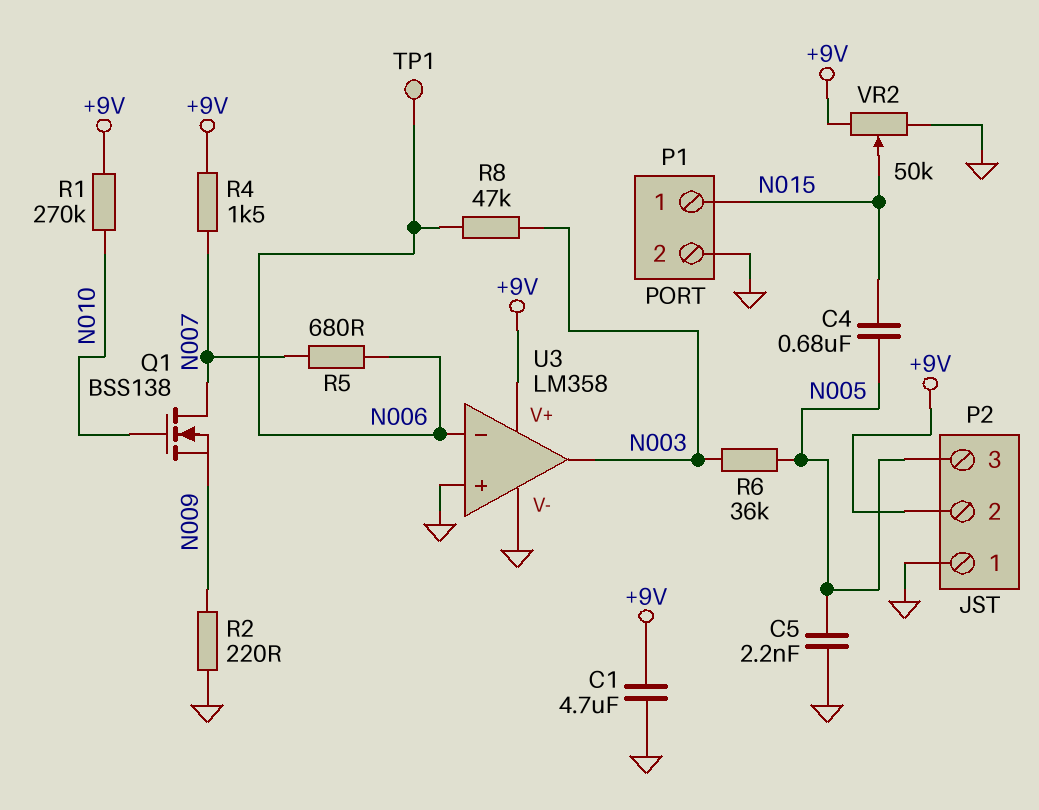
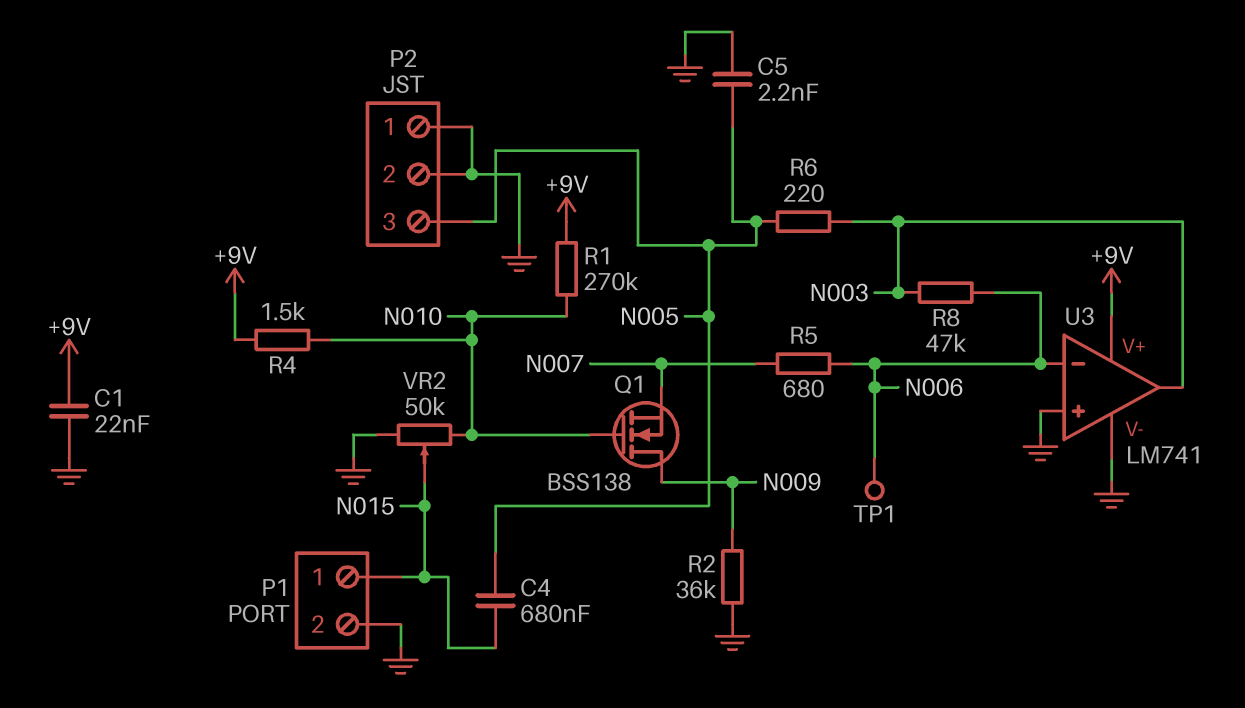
C1: 4.7uF (+9V, GND) -> 22nF (+9V, GND)
P2 pin 2: +9V -> GND
Q1: NMOS BSS138 (G N010, D N007, S N009) -> NMOS BSS138 (G N010, D N009, S N007)
R2: 220 (GND, N009) -> 36k (GND, N009)
R4: 1.5k (+9V, N007) -> 1.5k (+9V, N010)
R6: 36k (N003, N005) -> 220 (N003, N005)
U3: LM358 -> LM741
VR2: 50k (+9V, GND, wiper N015) -> 50k (GND, N010, wiper N015)

